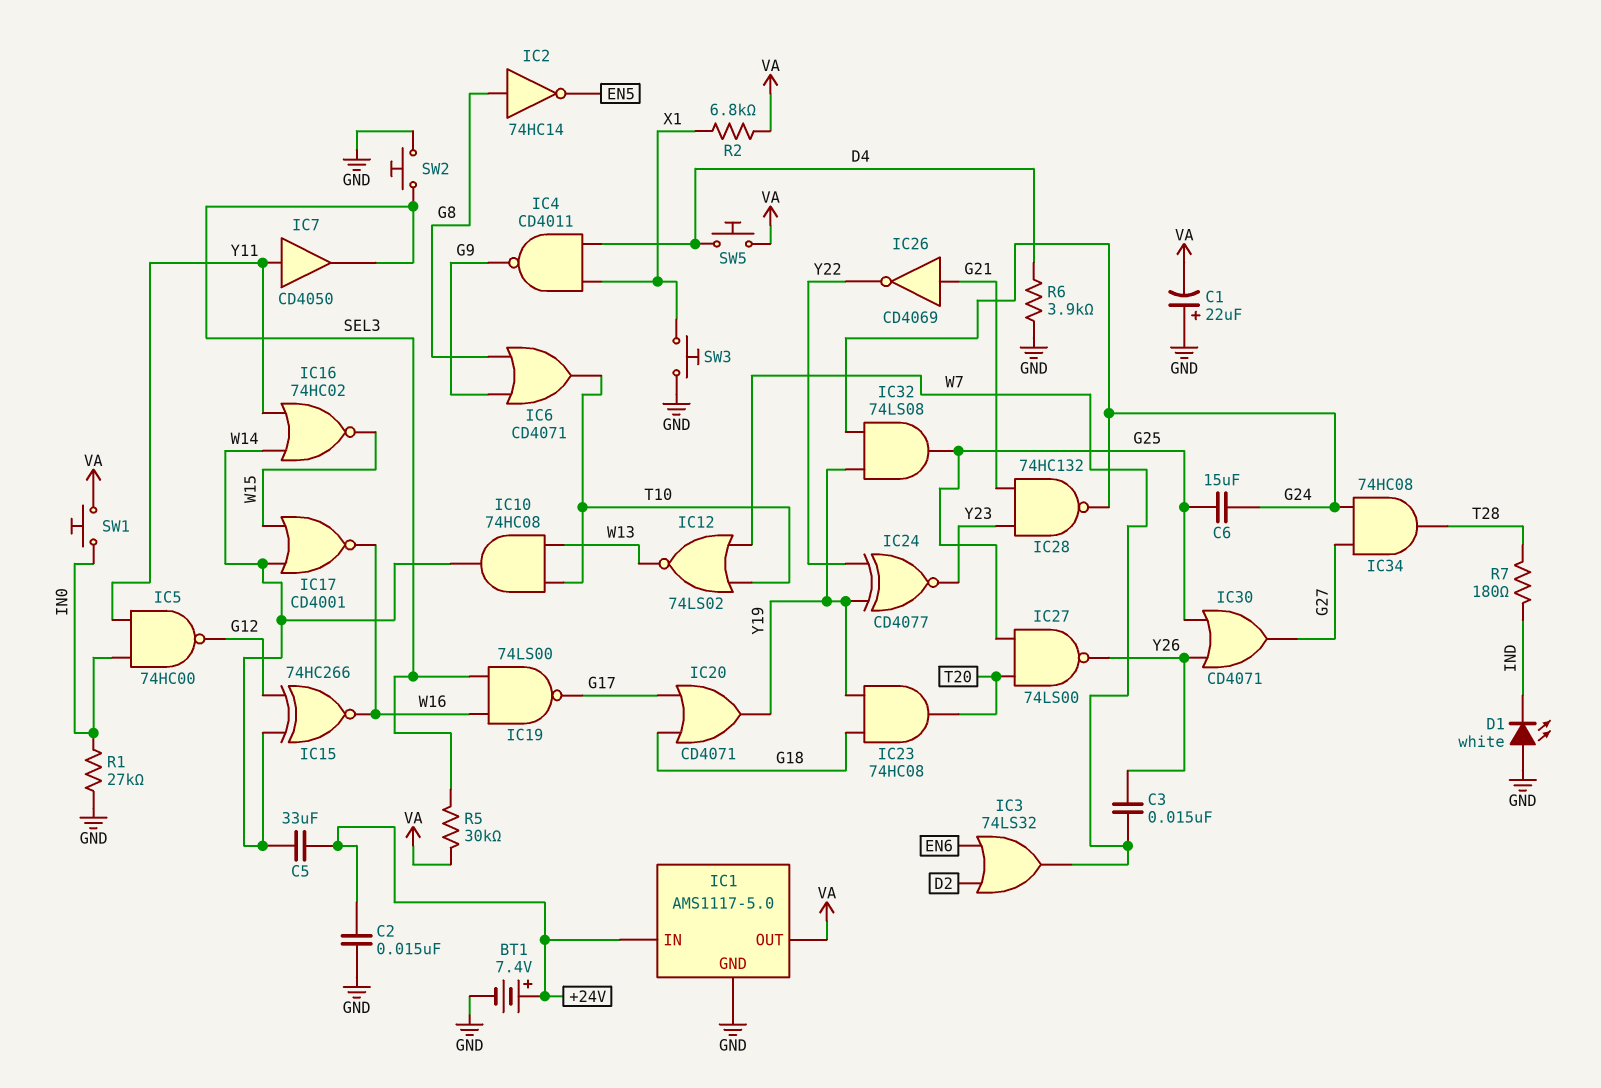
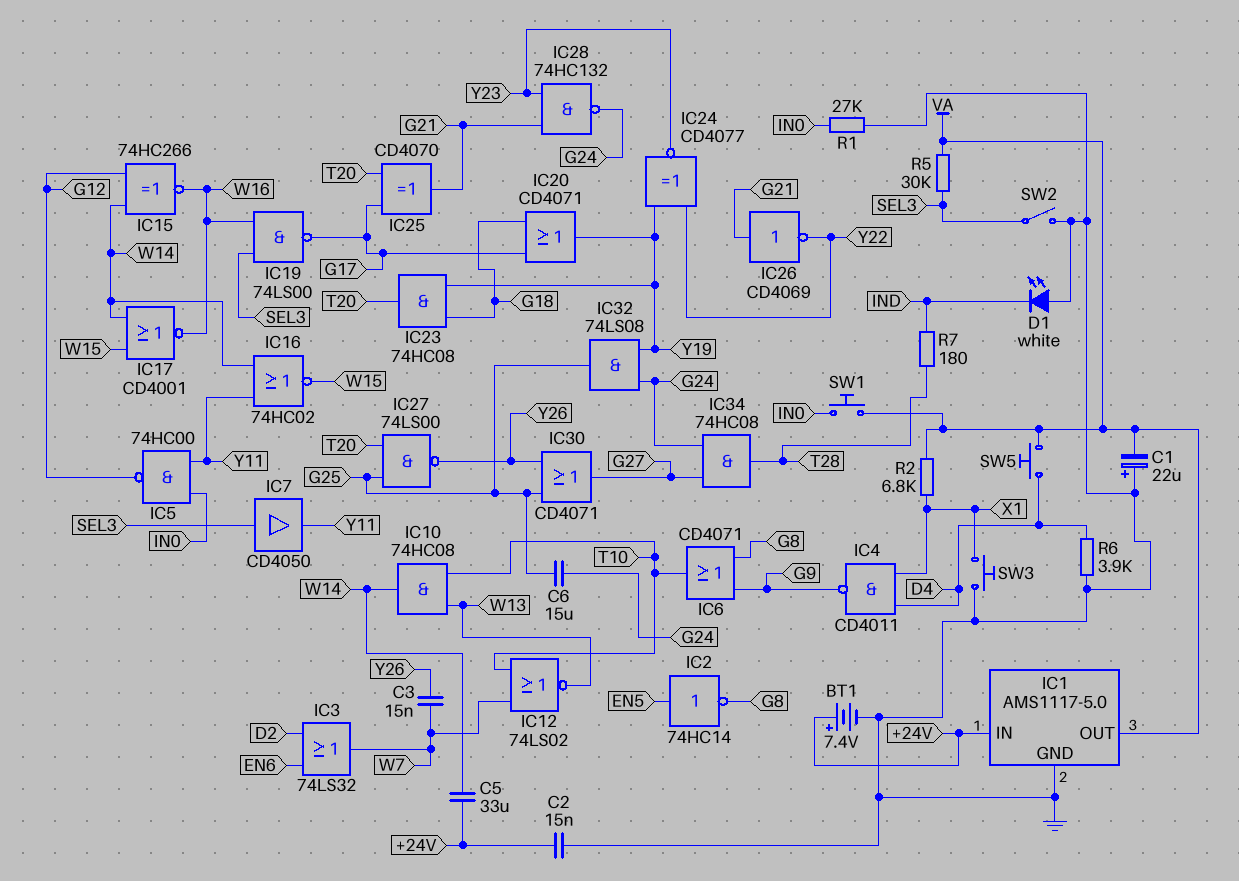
IC2: NOT 74HC14 (in G8, out EN5) -> NOT 74HC14 (in EN5, out G8)
IC7: buffer CD4050 (in Y11, out SEL3) -> buffer CD4050 (in SEL3, out Y11)
IC25: none -> XOR CD4070 (in G17, in T20, out G21)
SW2: button (GND, SEL3) -> switch (GND, SEL3)

